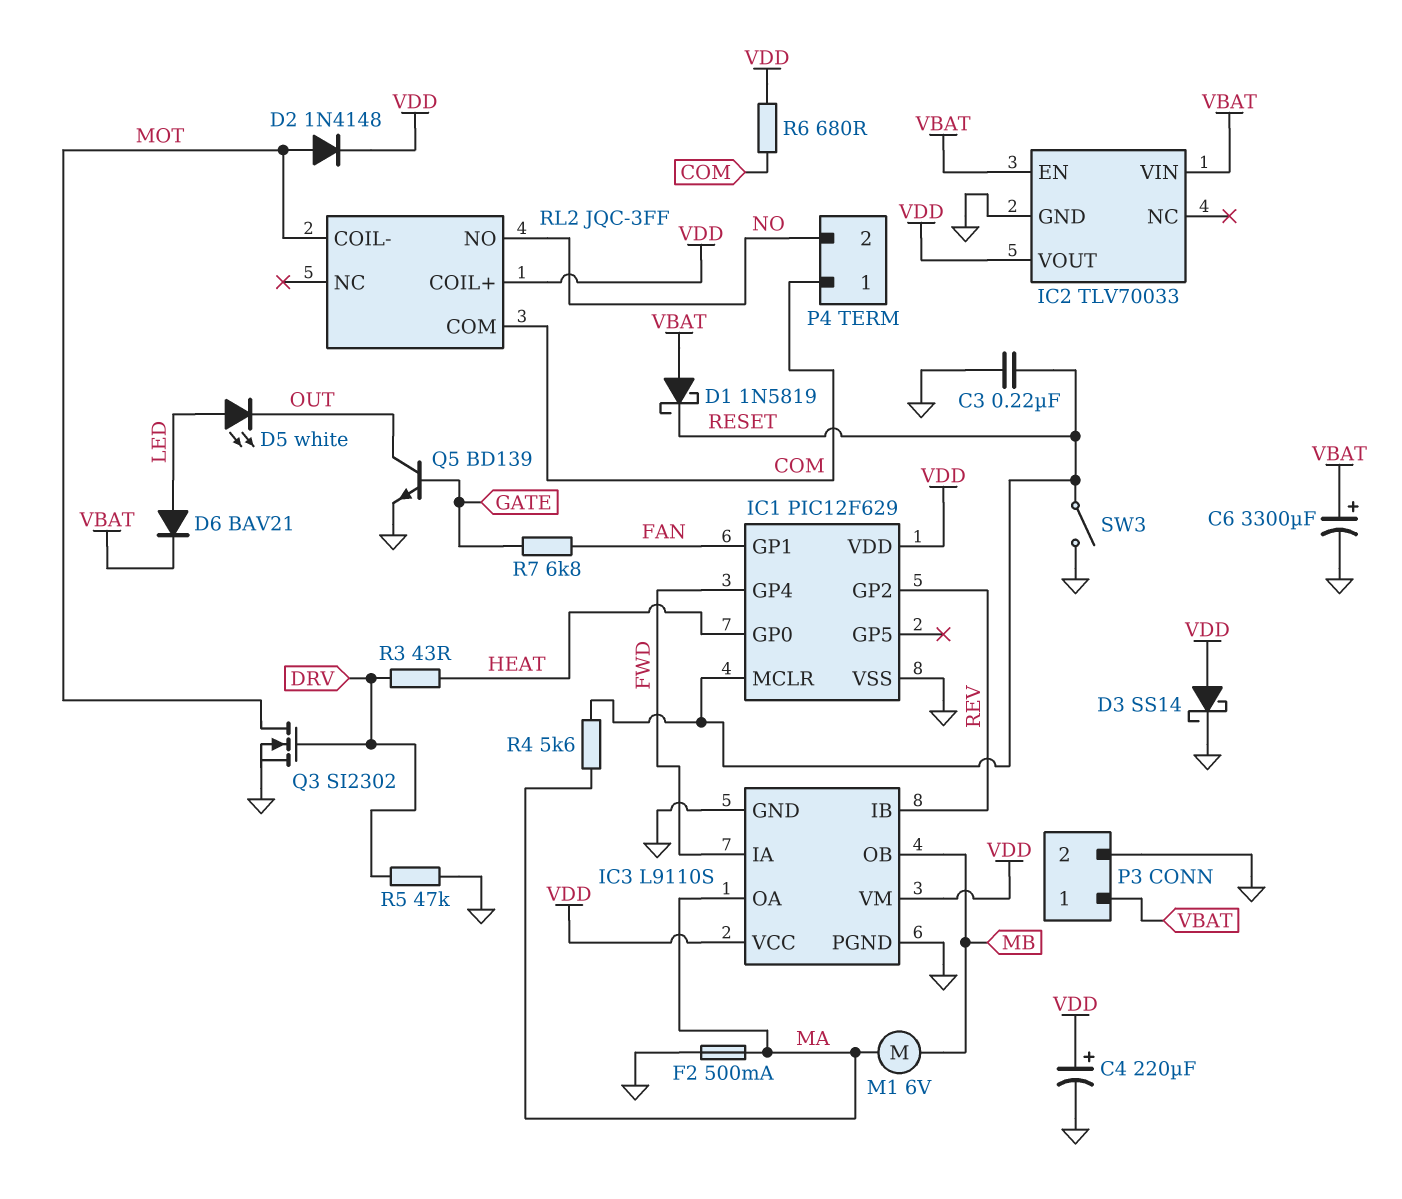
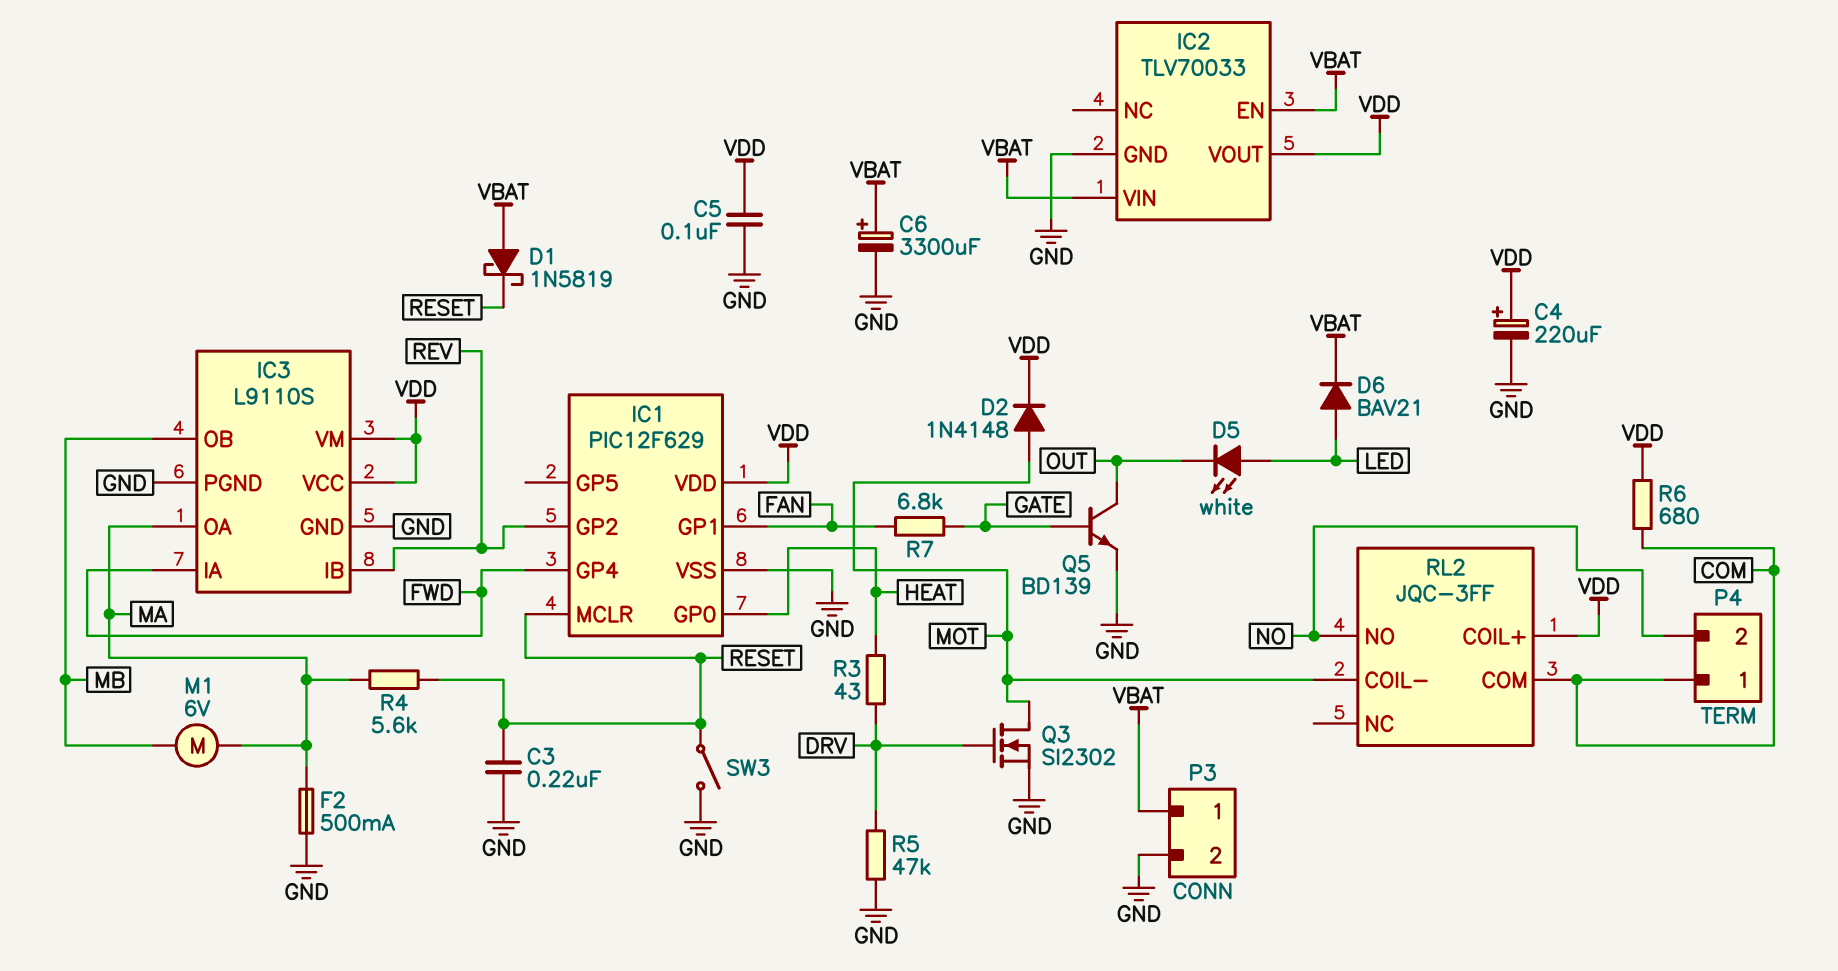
C5: none -> 100nF (GND, VDD)
D3: schottky SS14 (A VDD, K GND) -> none

